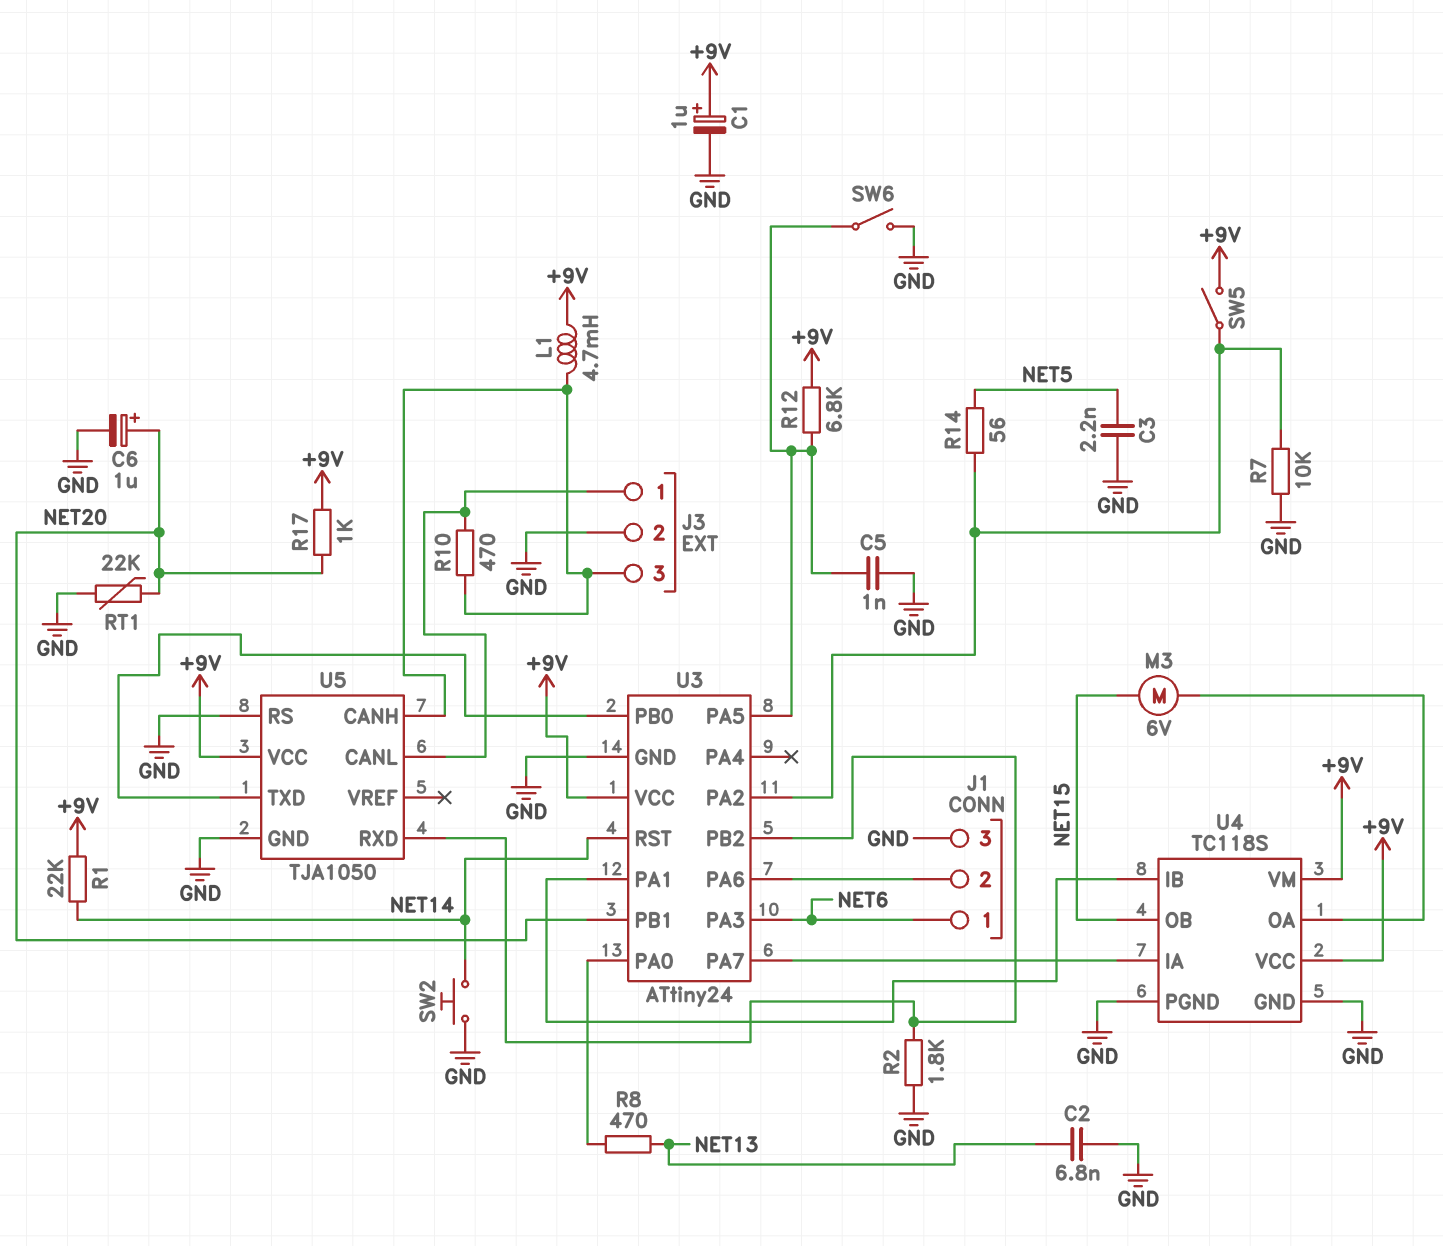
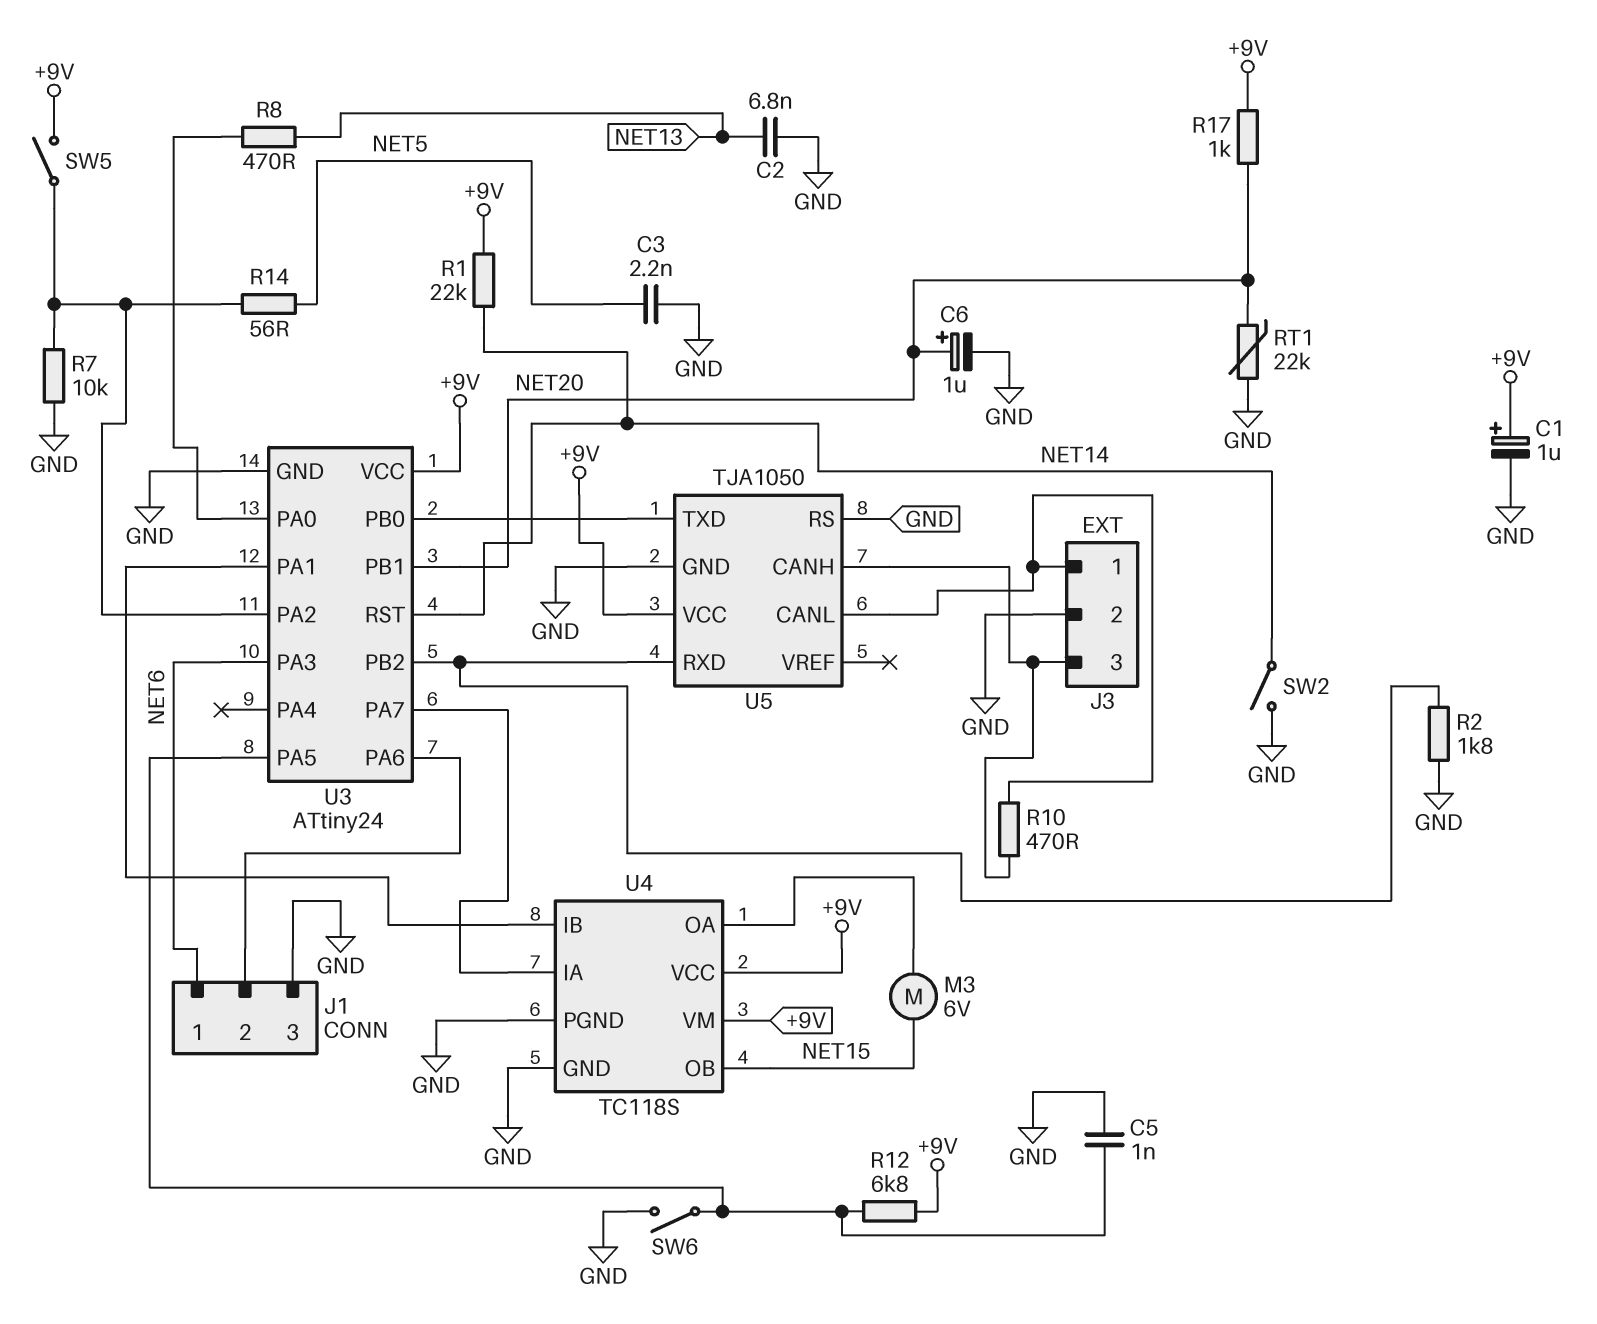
L1: 4.7mH (+9V, J3/3) -> none
SW2: button (GND, NET14) -> switch (GND, NET14)

